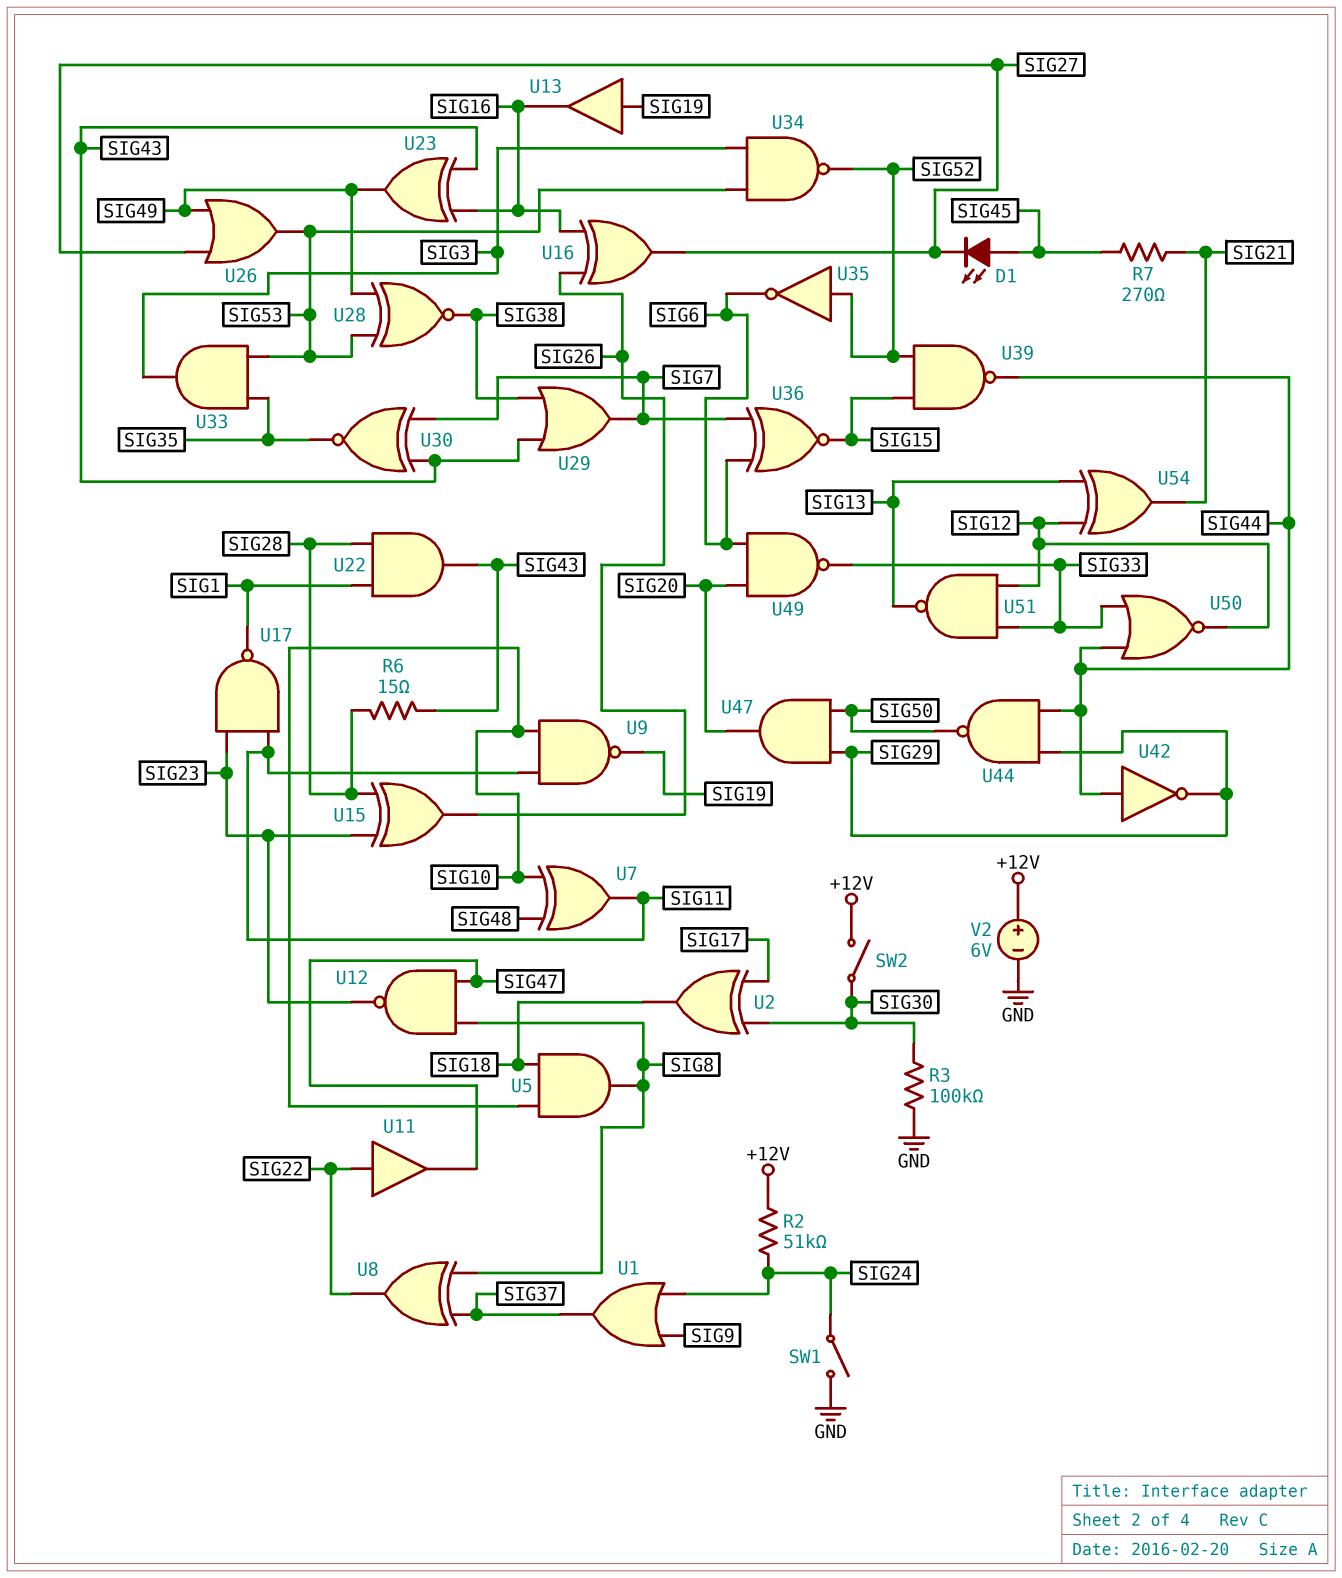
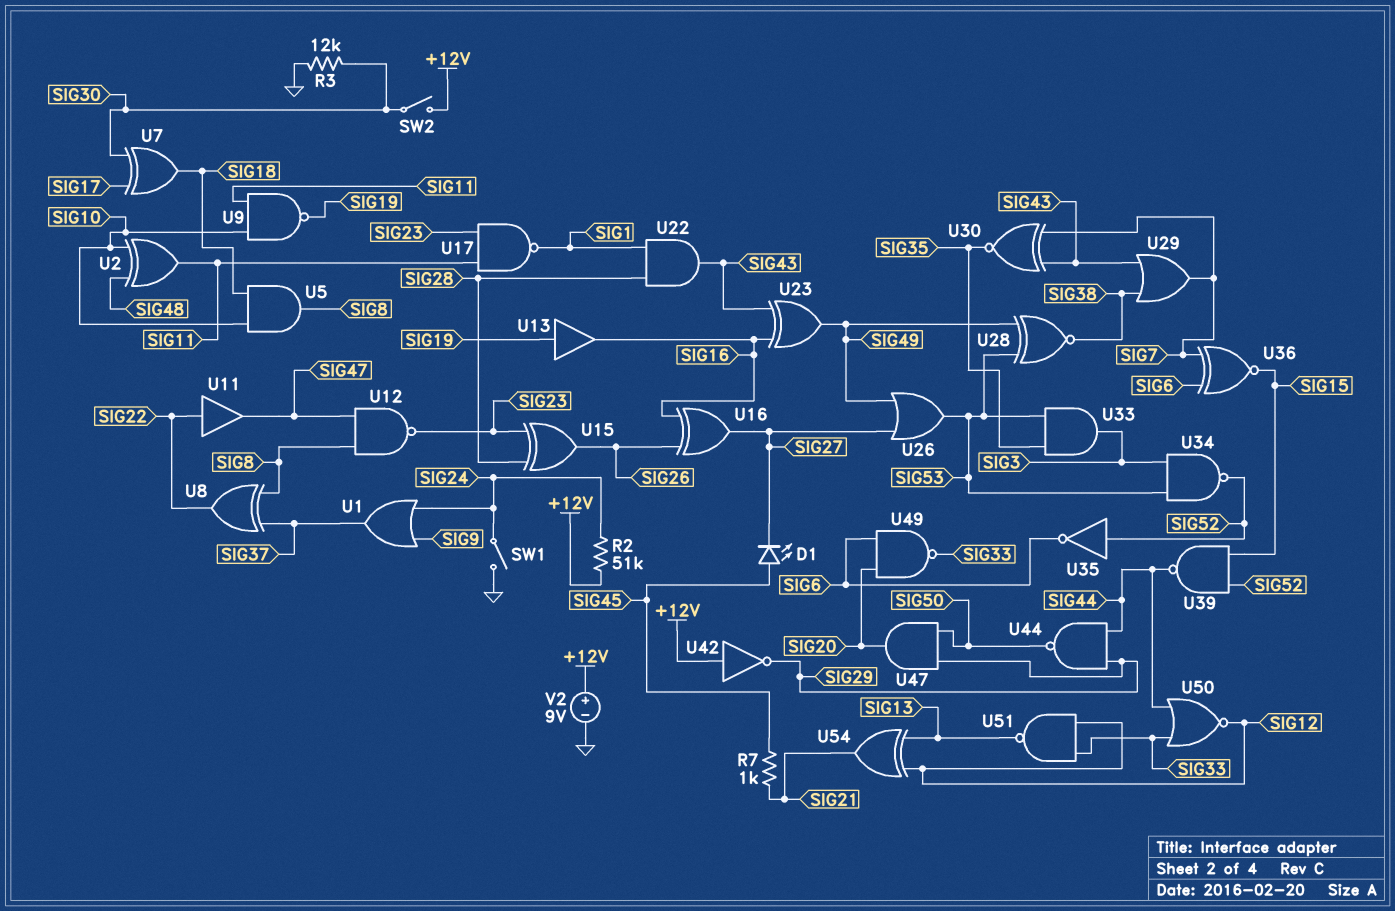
R3: 100k (GND, SIG30) -> 12k (GND, SIG30)
R6: 15 (SIG28, SIG43) -> none
R7: 270 (SIG21, SIG45) -> 1k (SIG21, SIG45)
U2: XOR (in SIG17, in SIG30, out SIG18) -> XOR (in SIG10, in SIG48, out SIG11)
U7: XOR (in SIG10, in SIG48, out SIG11) -> XOR (in SIG17, in SIG30, out SIG18)
U42: NOT (in SIG44, out SIG29) -> NOT (in +12V, out SIG29)
V2: 6V (plus +12V, minus GND) -> 9V (plus +12V, minus GND)

